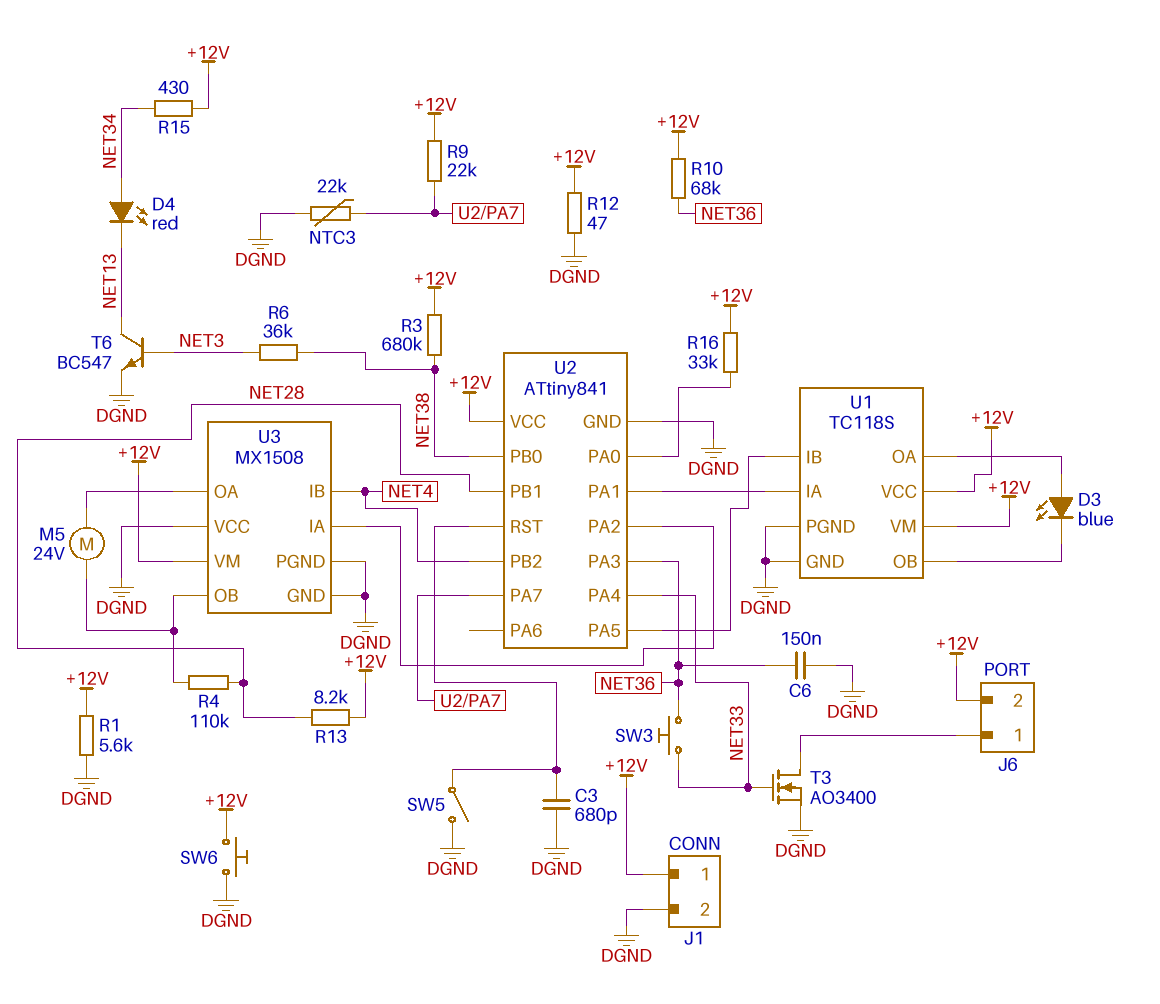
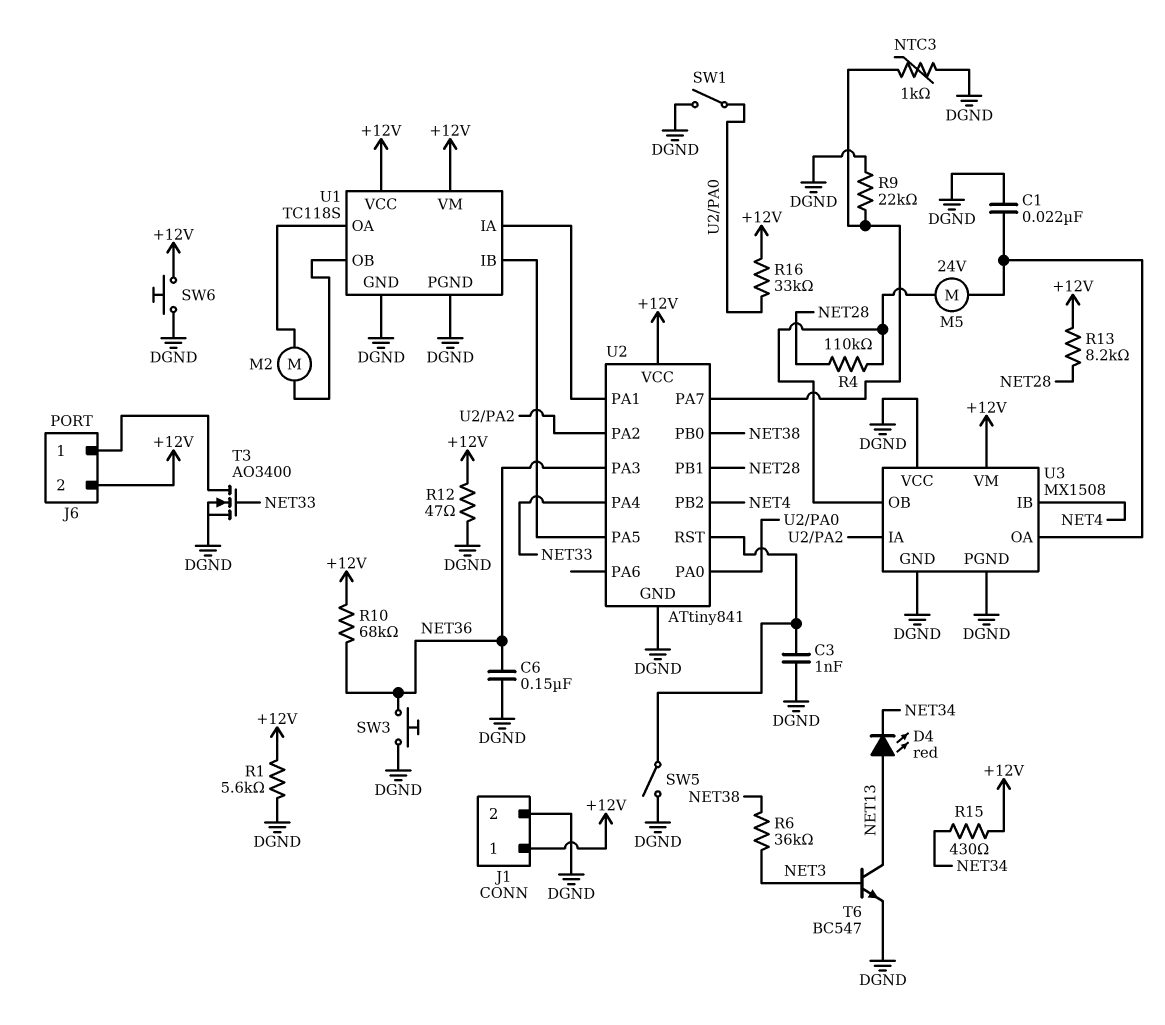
C1: none -> 22nF (DGND, U3/OA)
C3: 680pF (DGND, U2/RST) -> 1nF (DGND, U2/RST)
D3: LED blue (A U1/OA, K U1/OB) -> none
D4: LED red (A NET34, K NET13) -> LED red (A NET13, K NET34)
M2: none -> motor (U1/OA, U1/OB)
NTC3: 22k (DGND, U2/PA7) -> 1k (DGND, U2/PA7)
R3: 680k (+12V, NET38) -> none
R9: 22k (+12V, U2/PA7) -> 22k (DGND, U2/PA7)
SW1: none -> switch (DGND, U2/PA0)
SW3: button (NET33, NET36) -> button (DGND, NET36)

